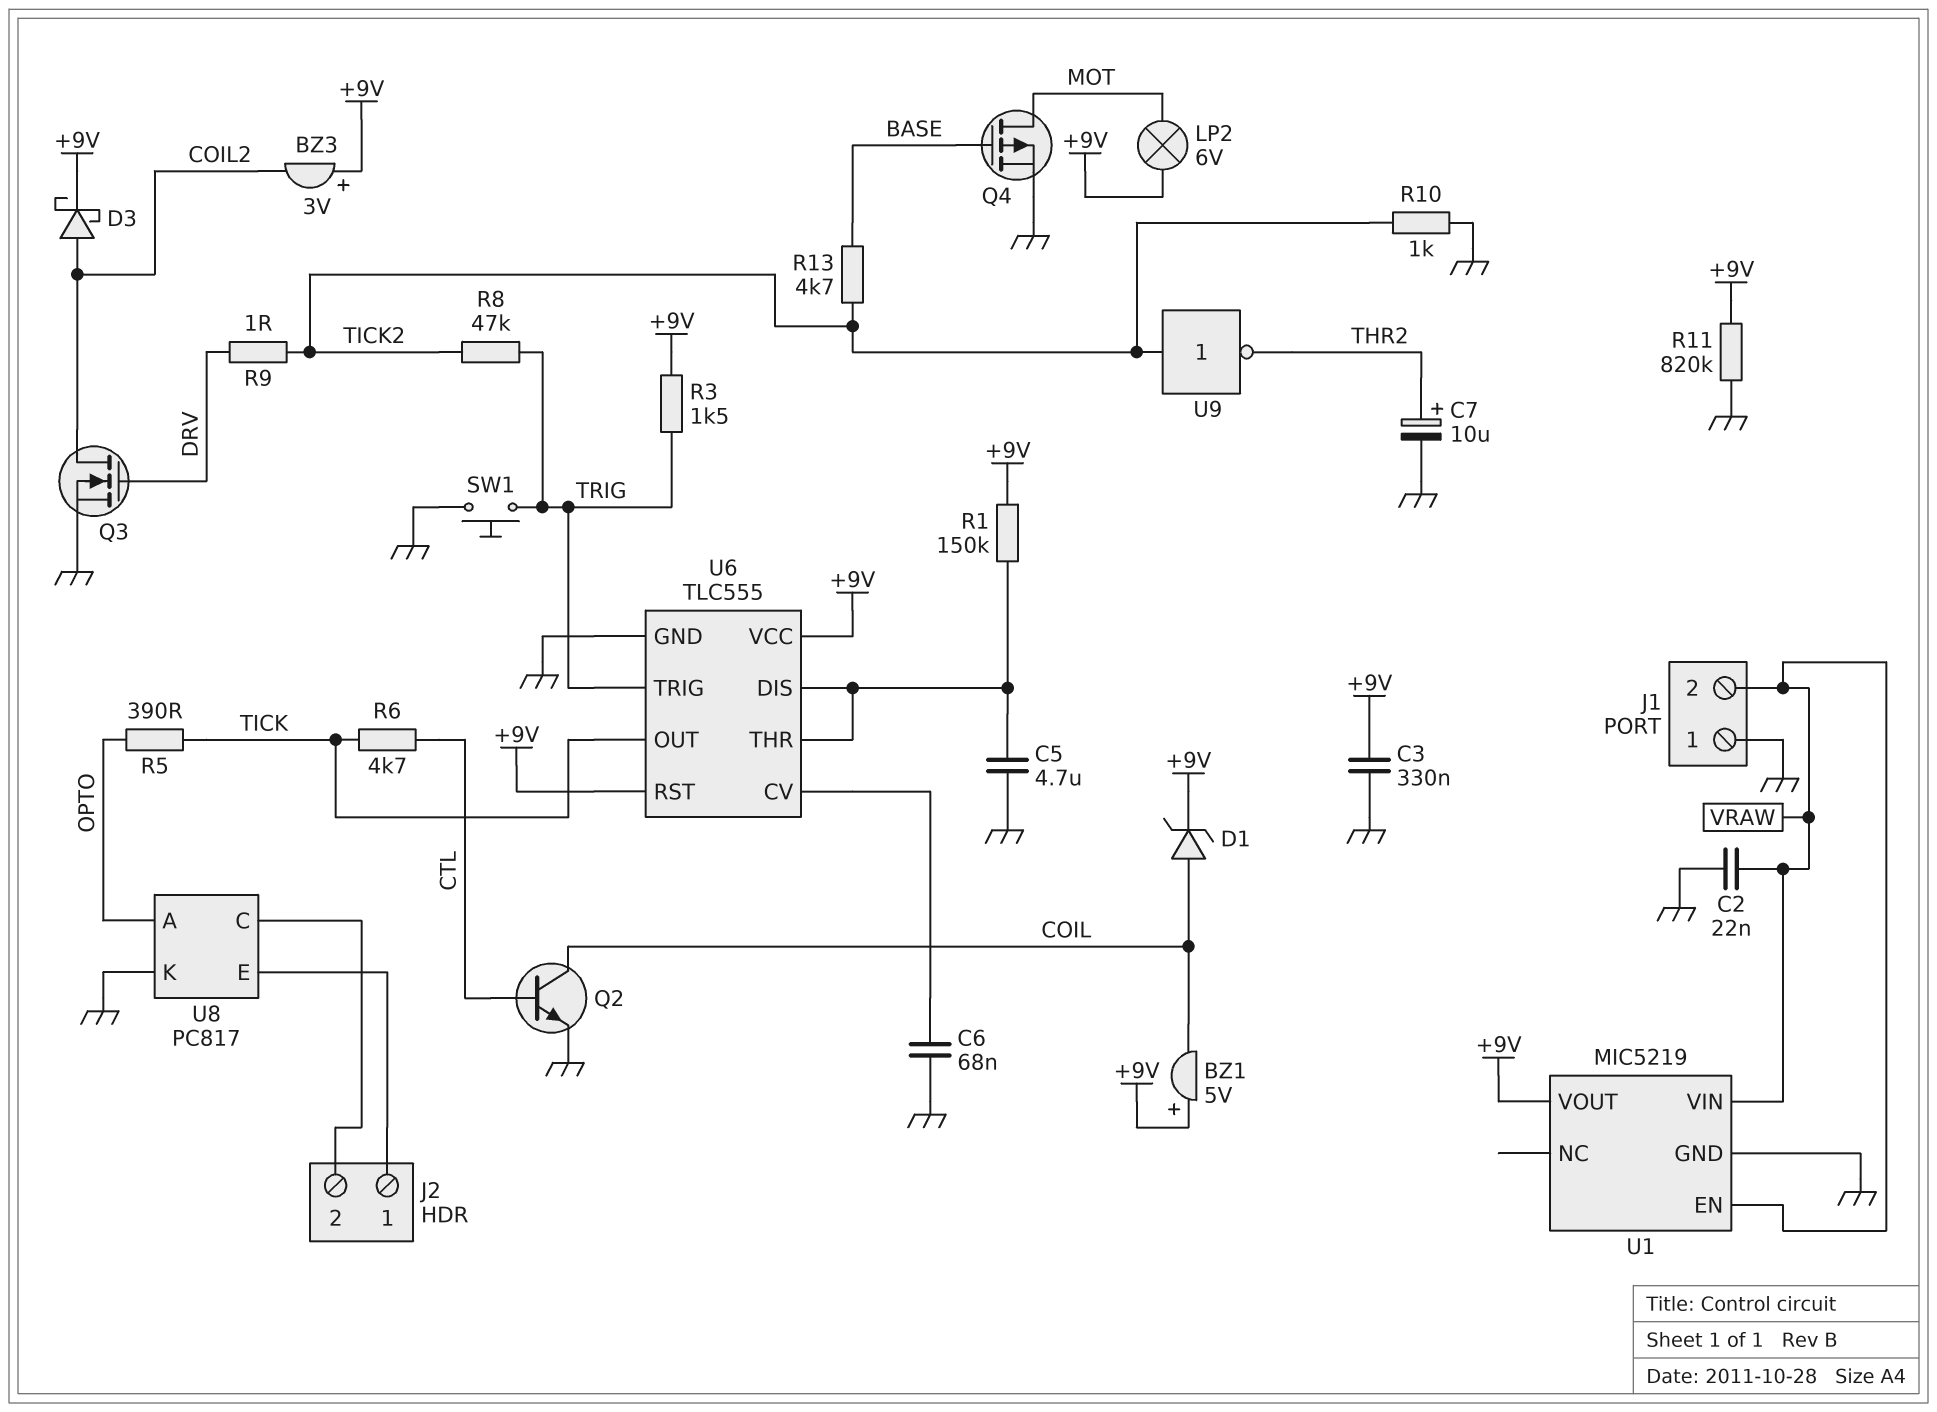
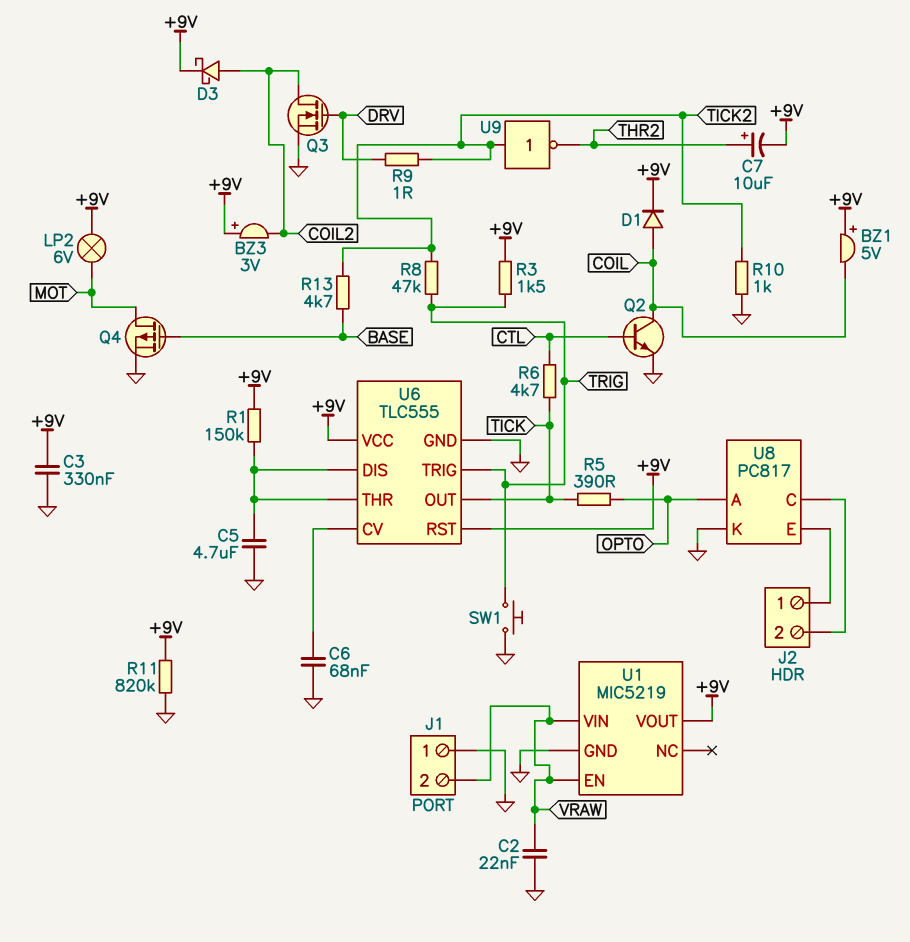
C7: 10uF (plus THR2, minus GND) -> 10uF (plus THR2, minus +9V)
D1: zener (A COIL, K +9V) -> diode (A COIL, K +9V)

